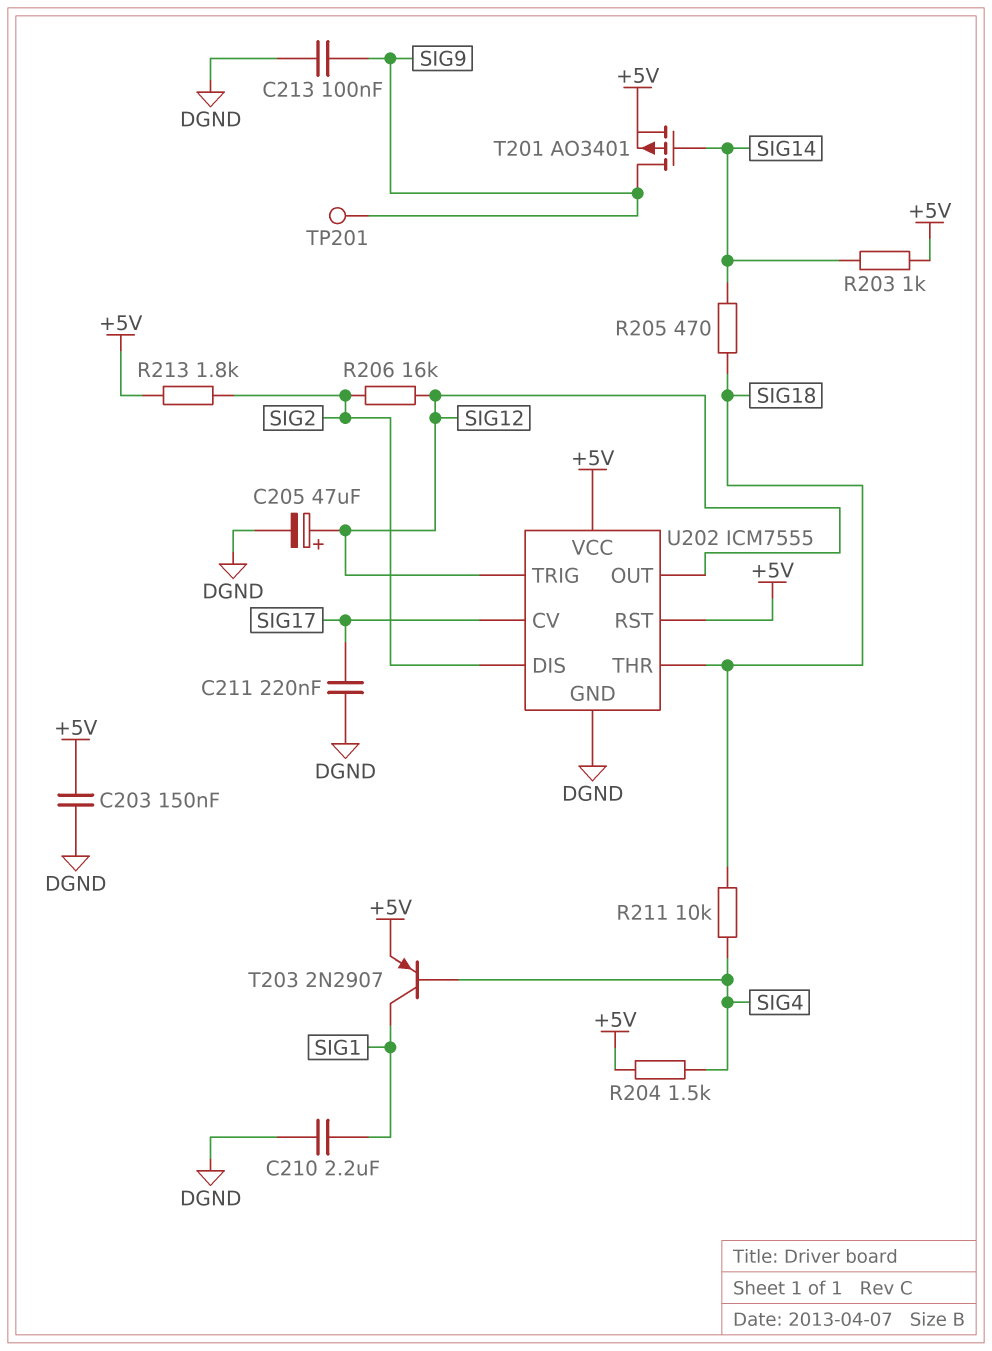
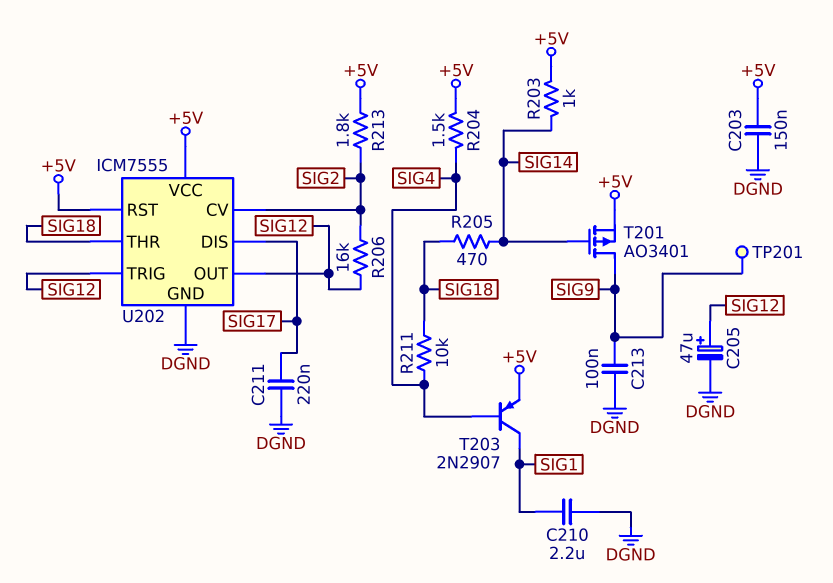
U202 pin CV: SIG17 -> SIG2
U202 pin DIS: SIG2 -> SIG17

